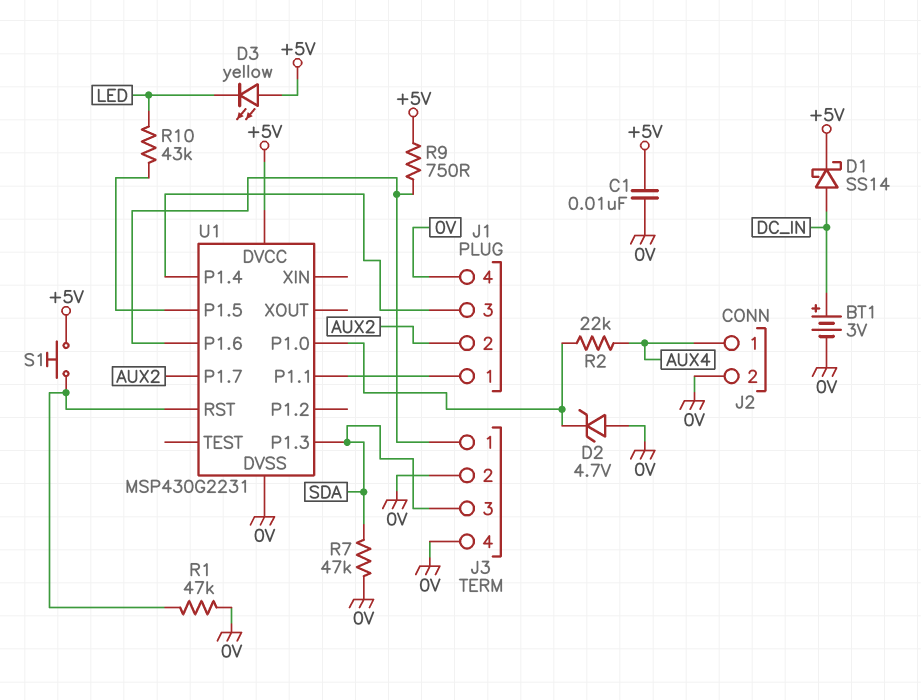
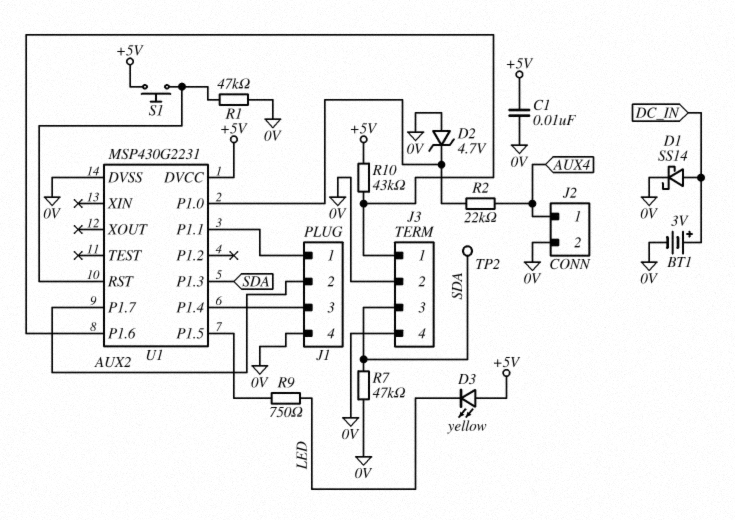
D1: schottky SS14 (A DC_IN, K +5V) -> schottky SS14 (A DC_IN, K 0V)
R9: 750 (+5V, J3/1) -> 750 (LED, U1/P1.5)
R10: 43k (LED, U1/P1.5) -> 43k (+5V, J3/1)
TP2: none -> test point (SDA)

